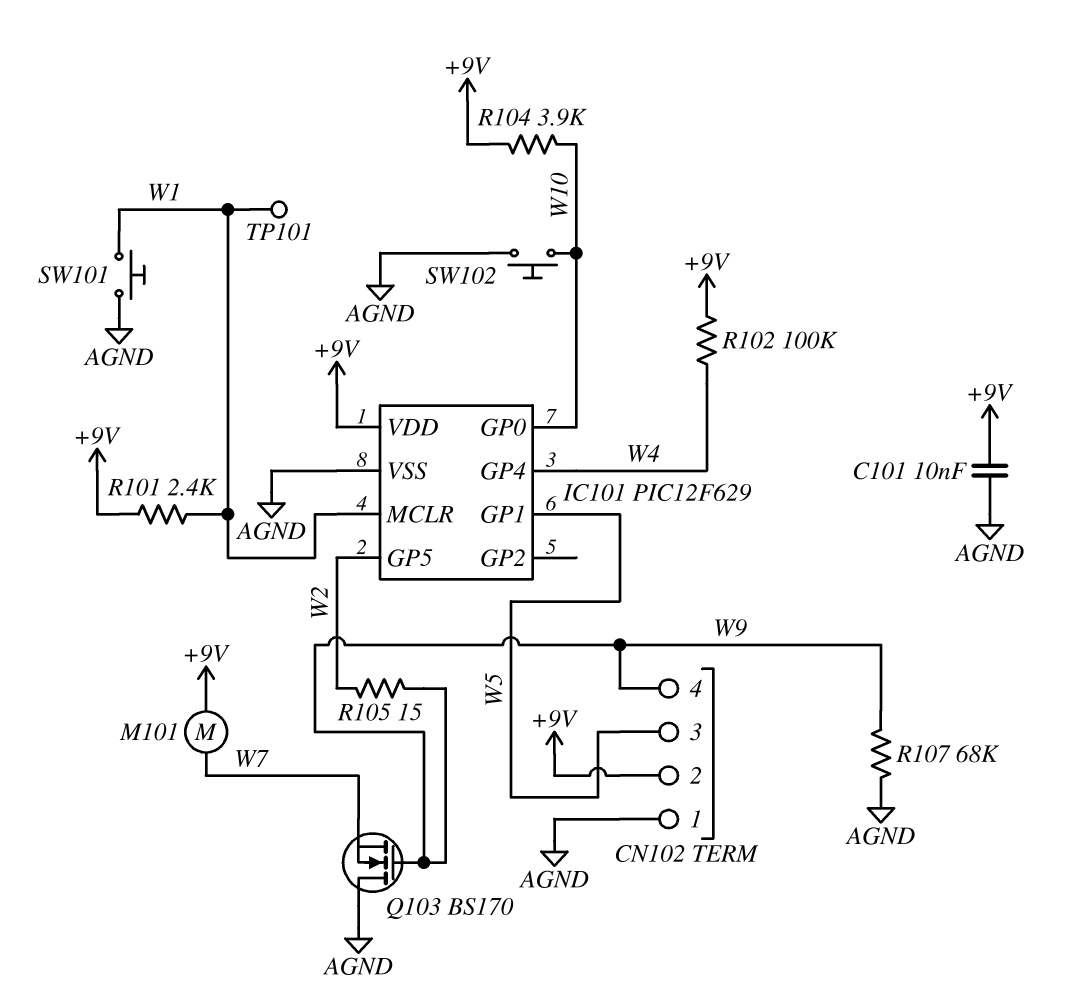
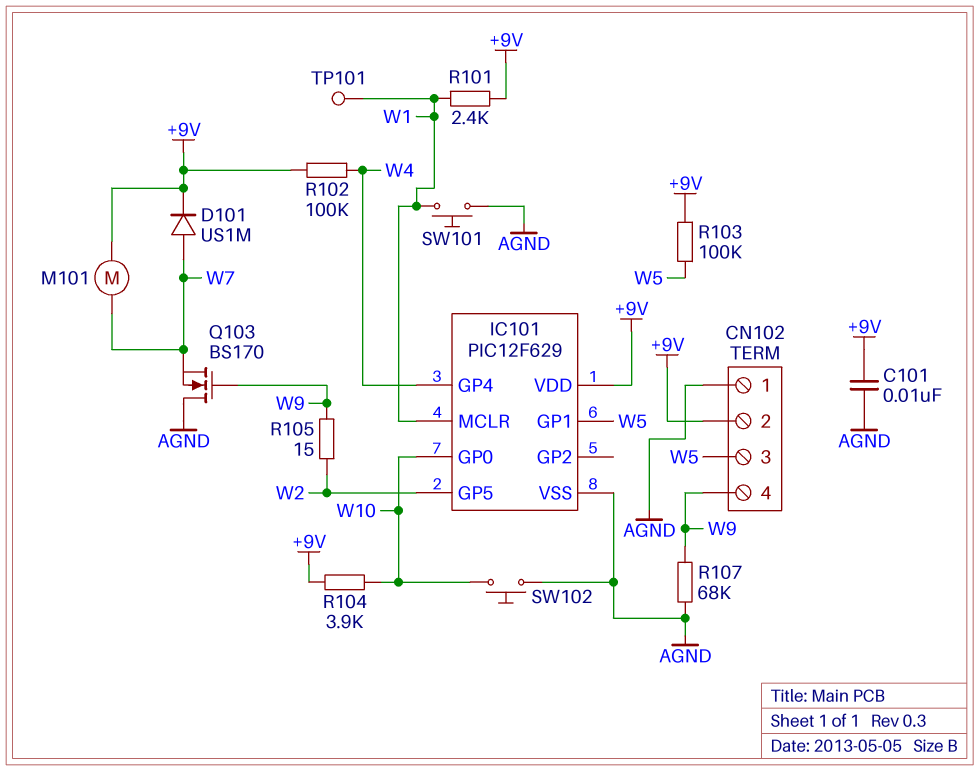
D101: none -> diode US1M (A W7, K +9V)
R103: none -> 100k (+9V, W5)

